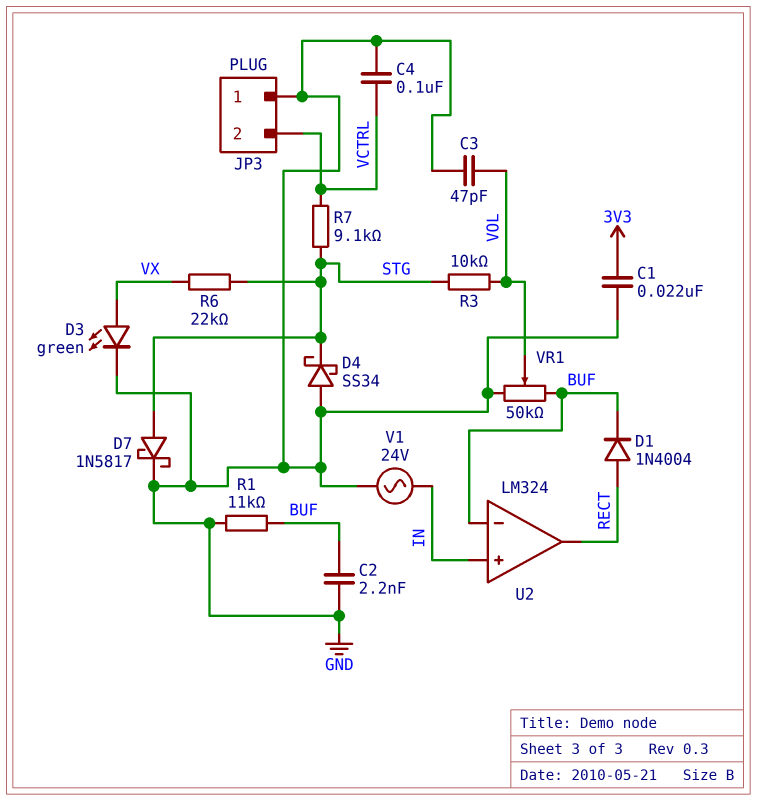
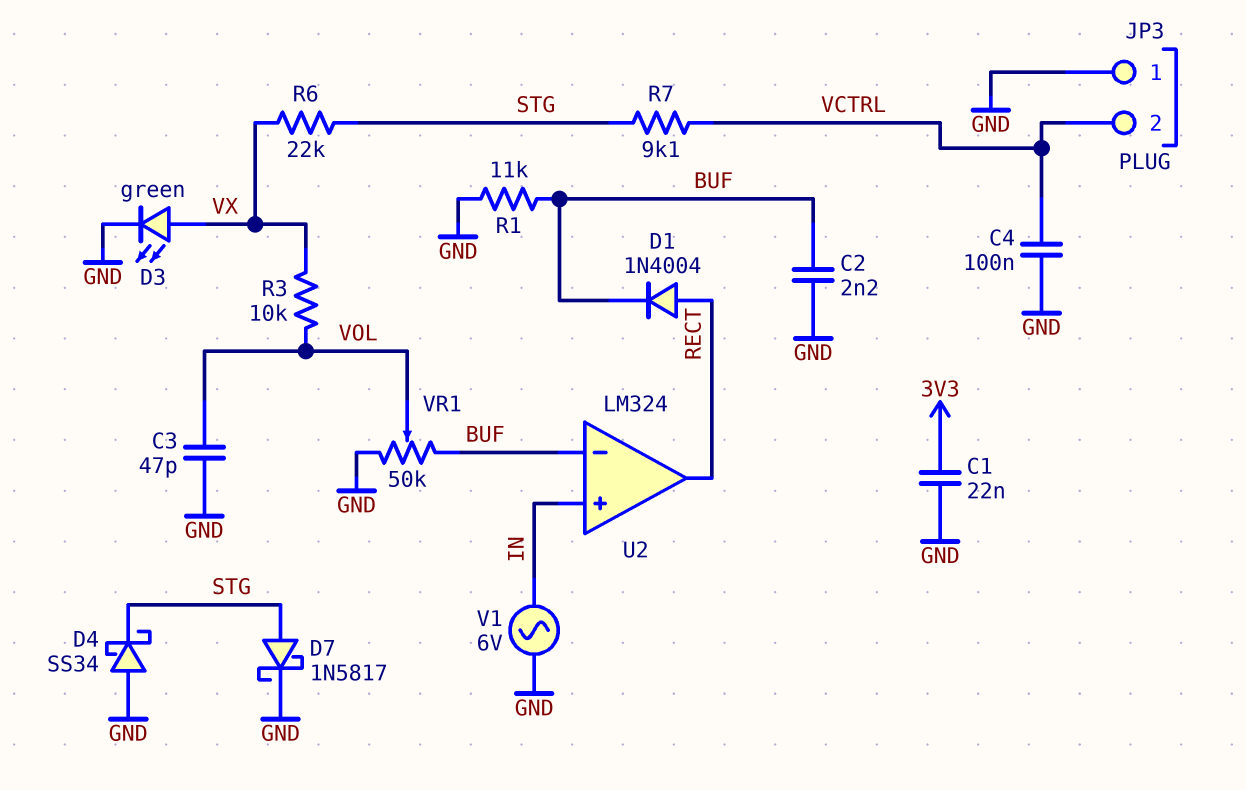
R3: 10k (STG, VOL) -> 10k (VOL, VX)
V1: AC 24V (GND, IN) -> AC 6V (GND, IN)

